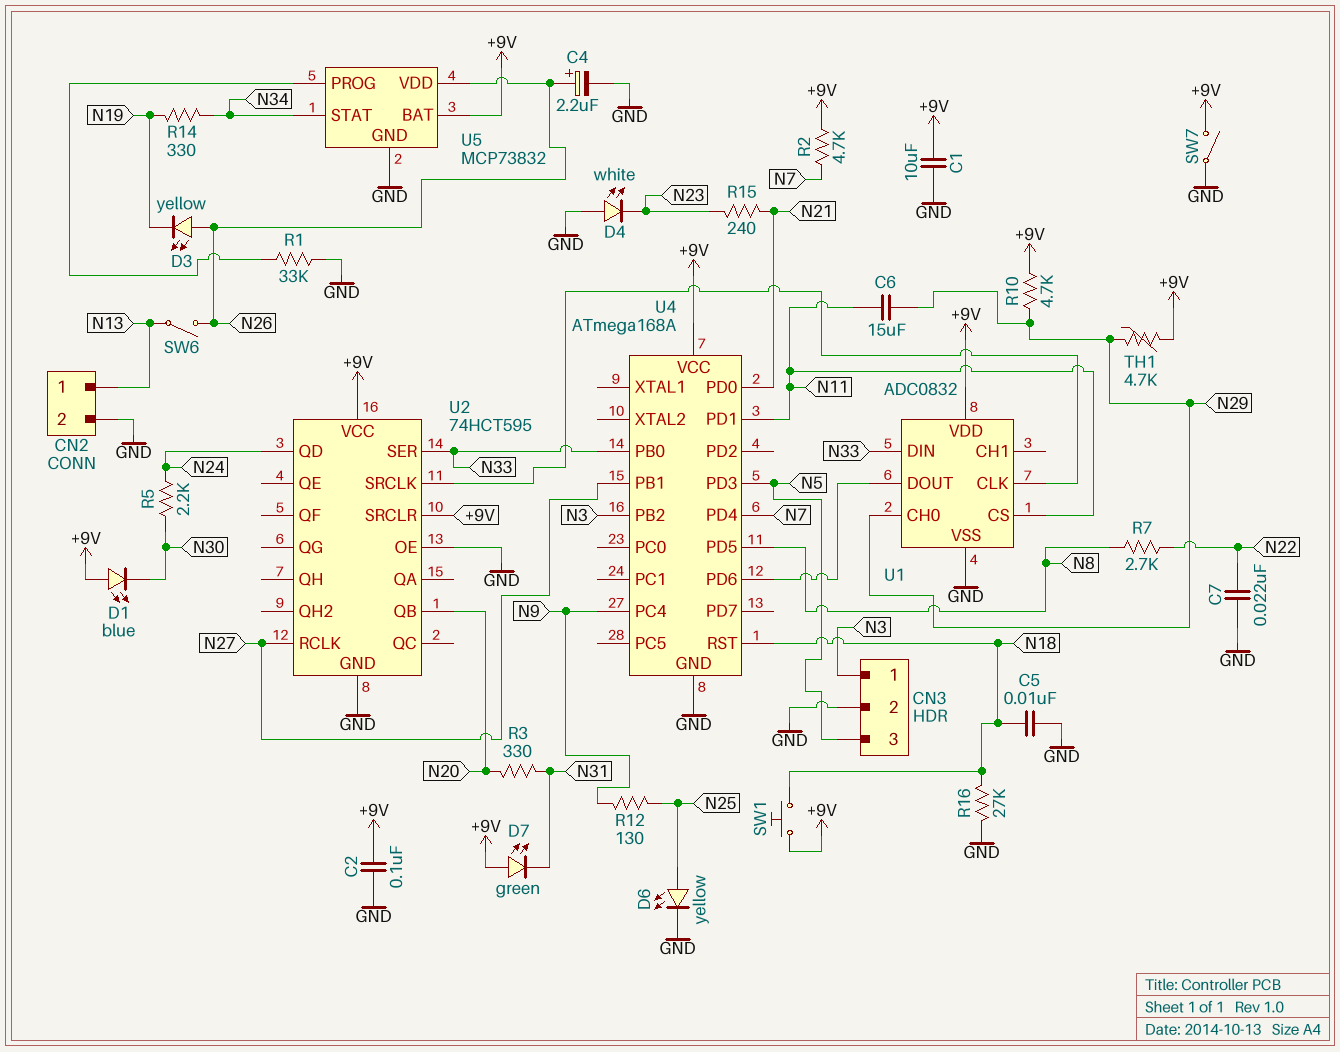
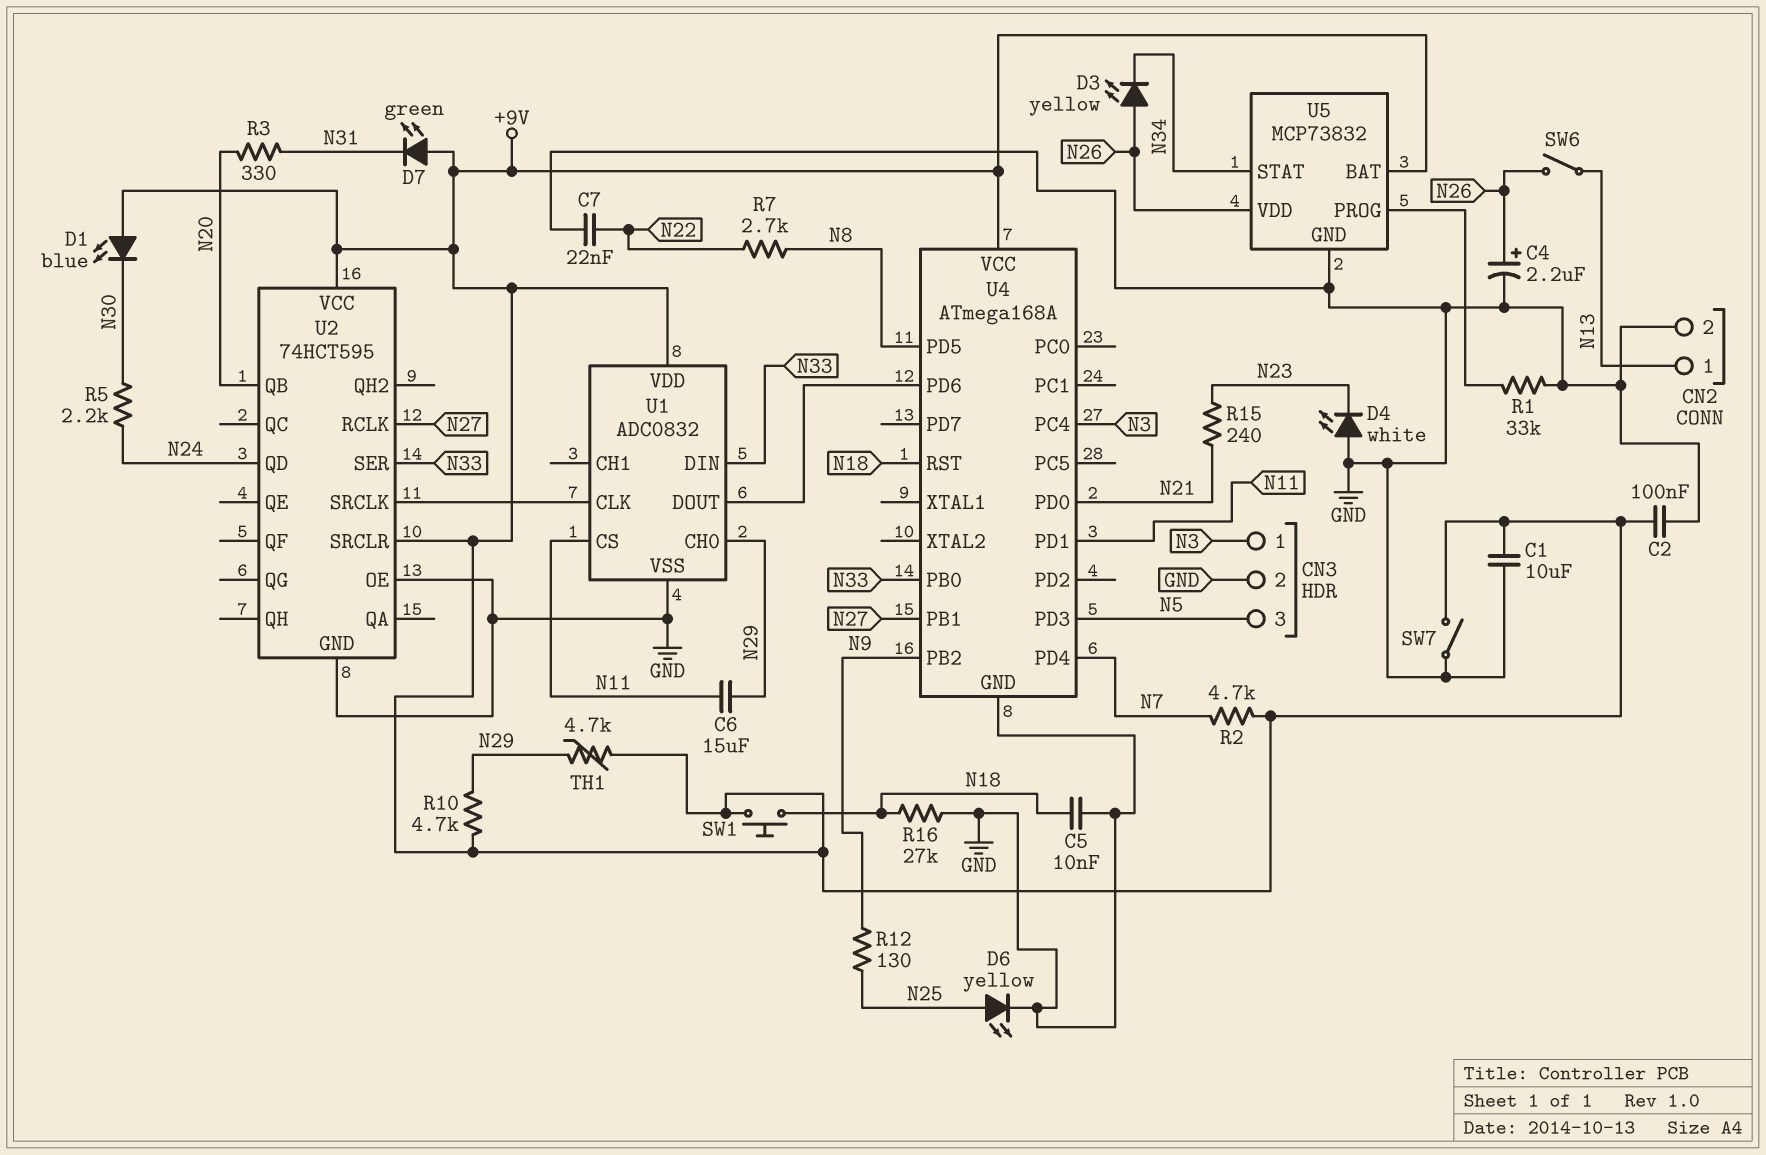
D3: LED yellow (A N26, K N19) -> LED yellow (A N26, K N34)
R14: 330 (N19, N34) -> none
U4 pin PB2: N3 -> N9
U4 pin PC4: N9 -> N3

